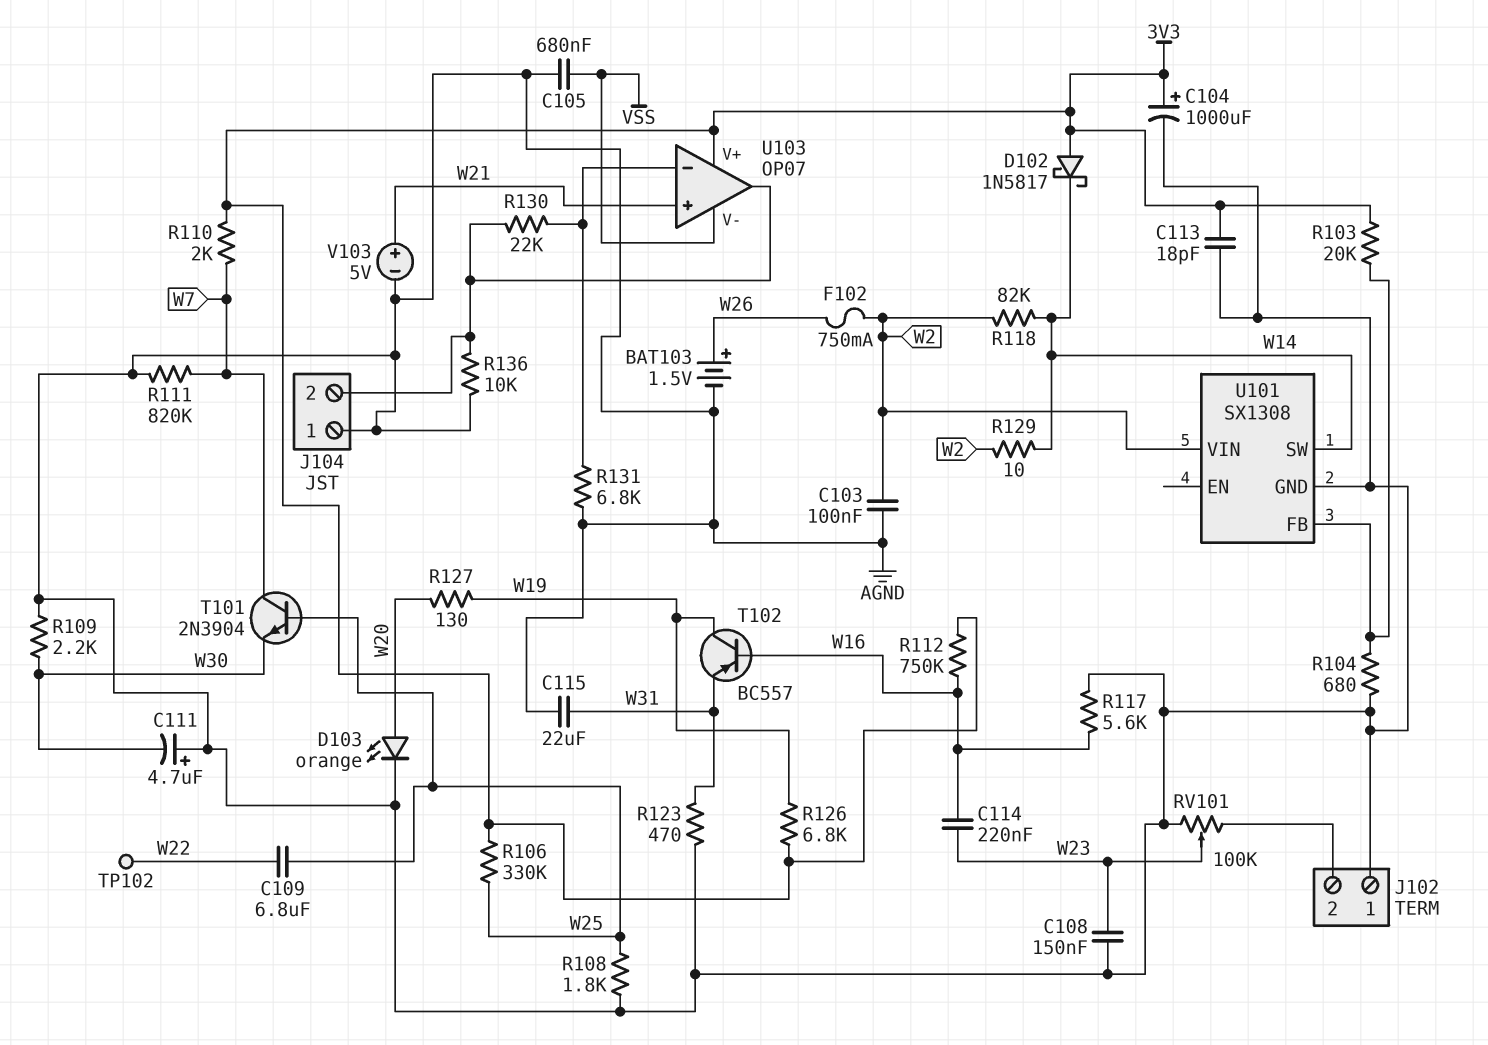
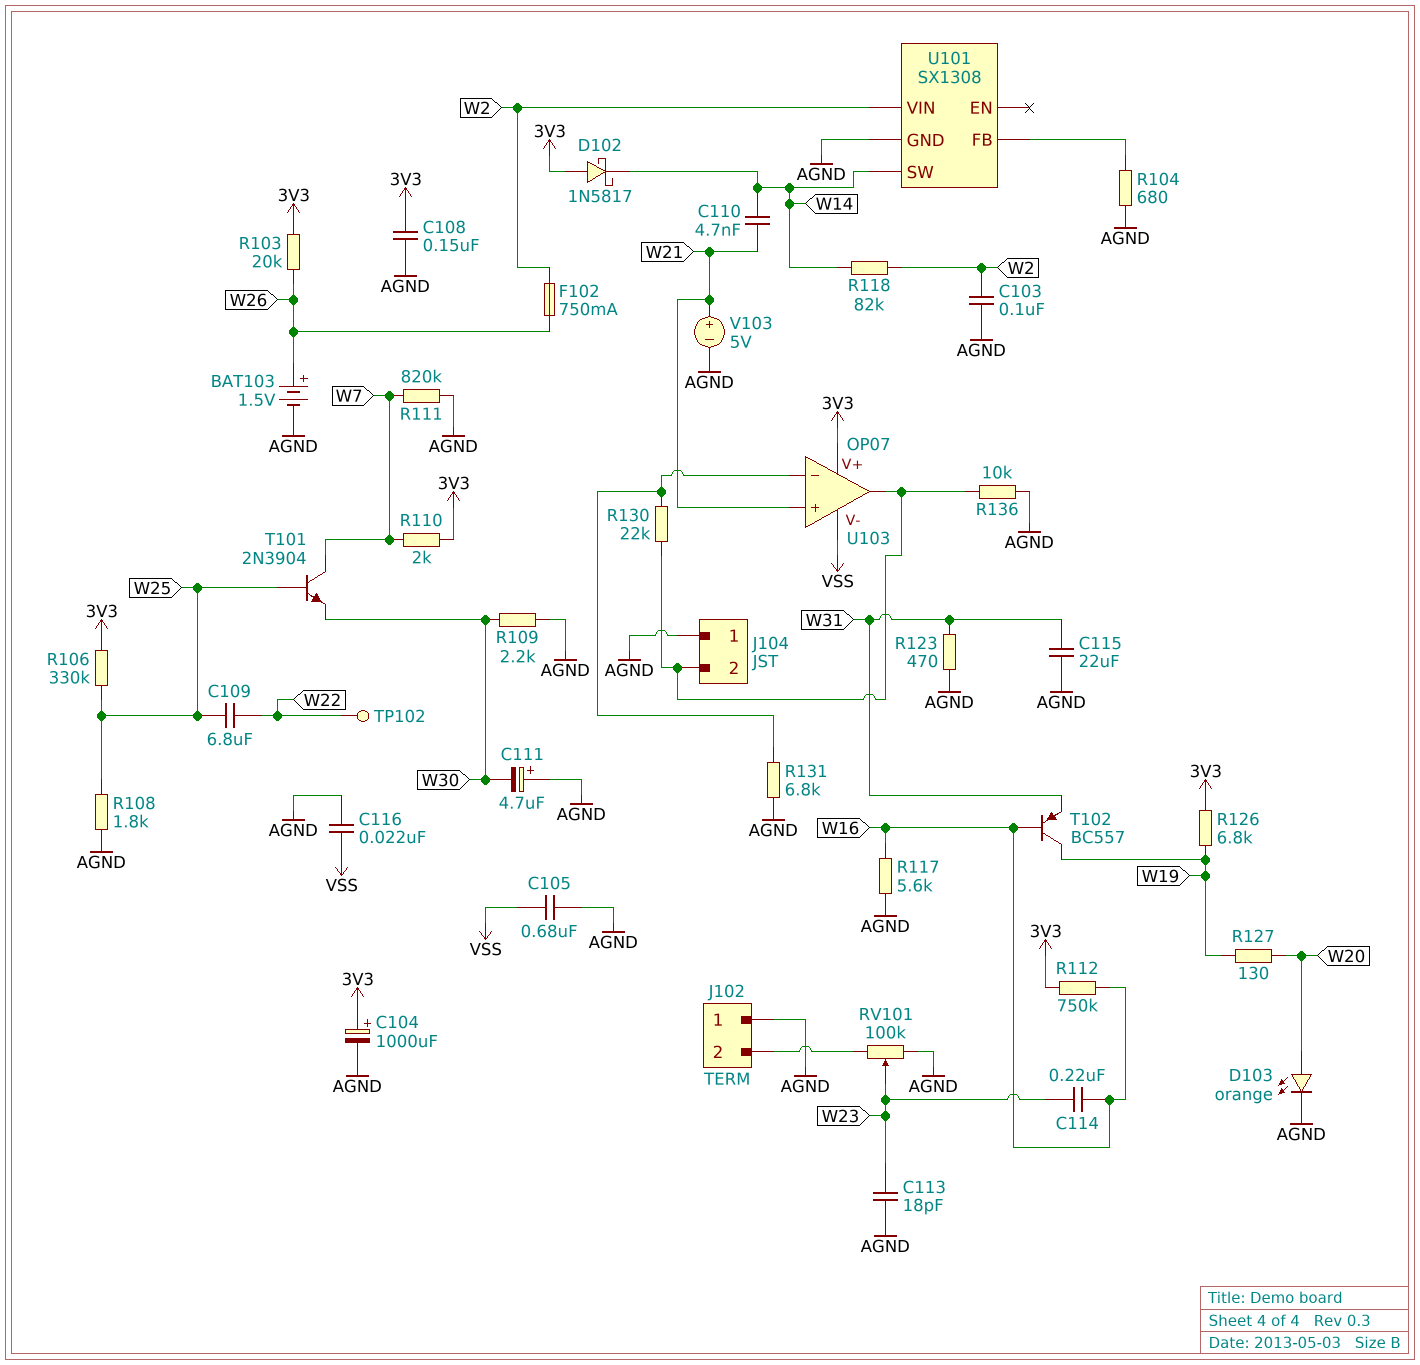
C108: 150nF (AGND, W23) -> 150nF (3V3, AGND)
C110: none -> 4.7nF (W14, W21)
C113: 18pF (3V3, AGND) -> 18pF (AGND, W23)
C116: none -> 22nF (AGND, VSS)
R103: 20k (3V3, U101/FB) -> 20k (3V3, W26)
R129: 10 (W2, W14) -> none

